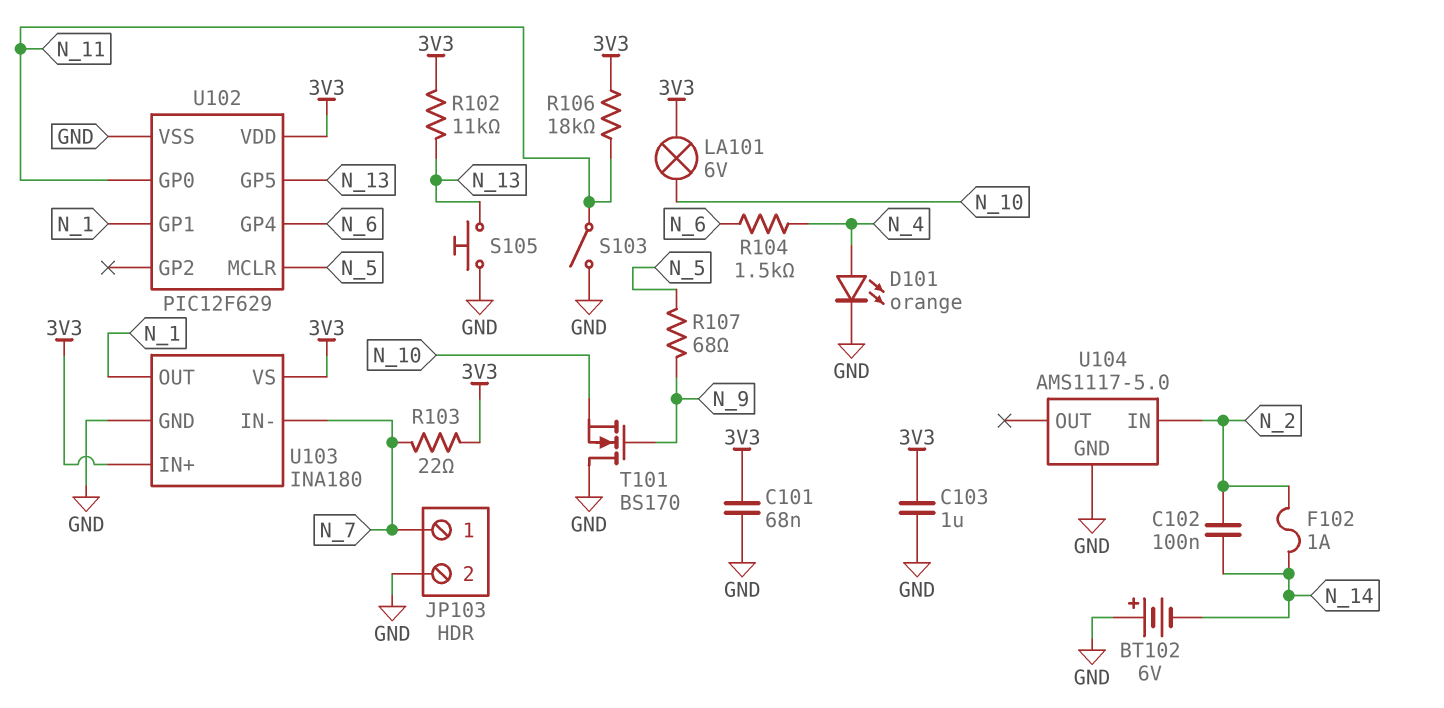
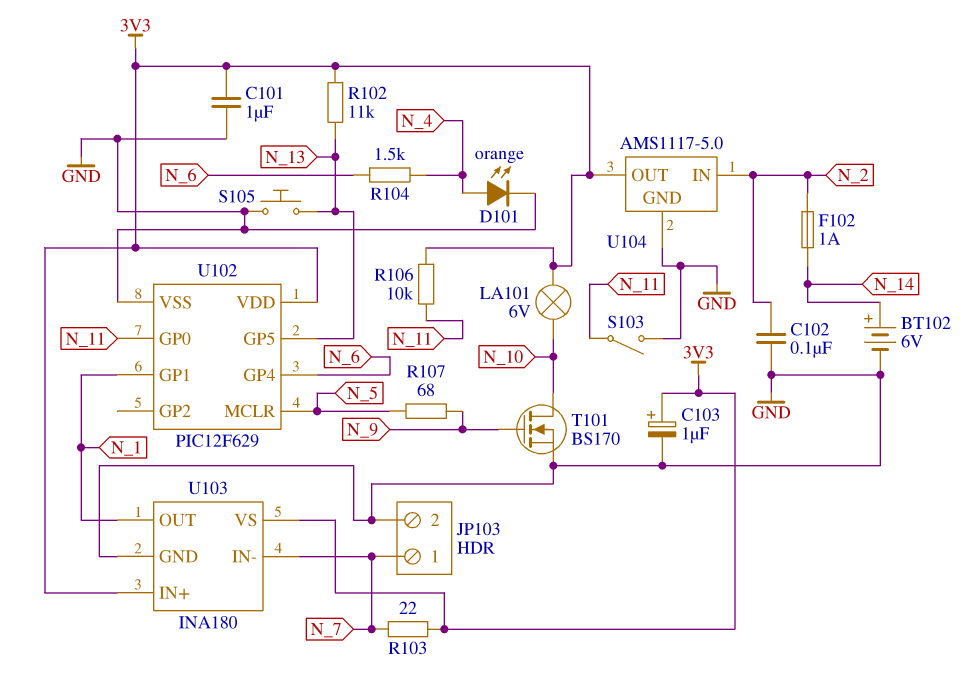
BT102: 6V (plus GND, minus N_14) -> 6V (plus N_14, minus GND)
C101: 68nF (3V3, GND) -> 1uF (3V3, GND)
C102: 100nF (N_2, N_14) -> 100nF (GND, N_2)
C103: 1uF (3V3, GND) -> 1uF (plus 3V3, minus GND)
R106: 18k (3V3, N_11) -> 10k (3V3, N_11)
T101: NMOS BS170 (G N_9, D GND, S N_10) -> NMOS BS170 (G N_9, D N_10, S GND)
U104 pin OUT: none -> 3V3

